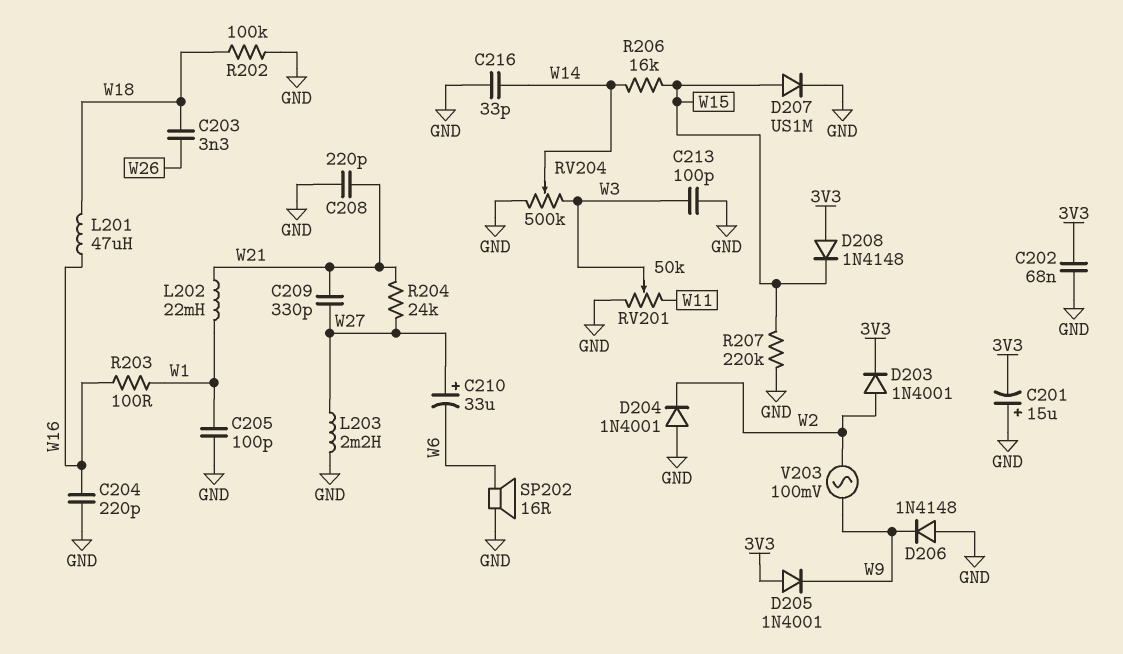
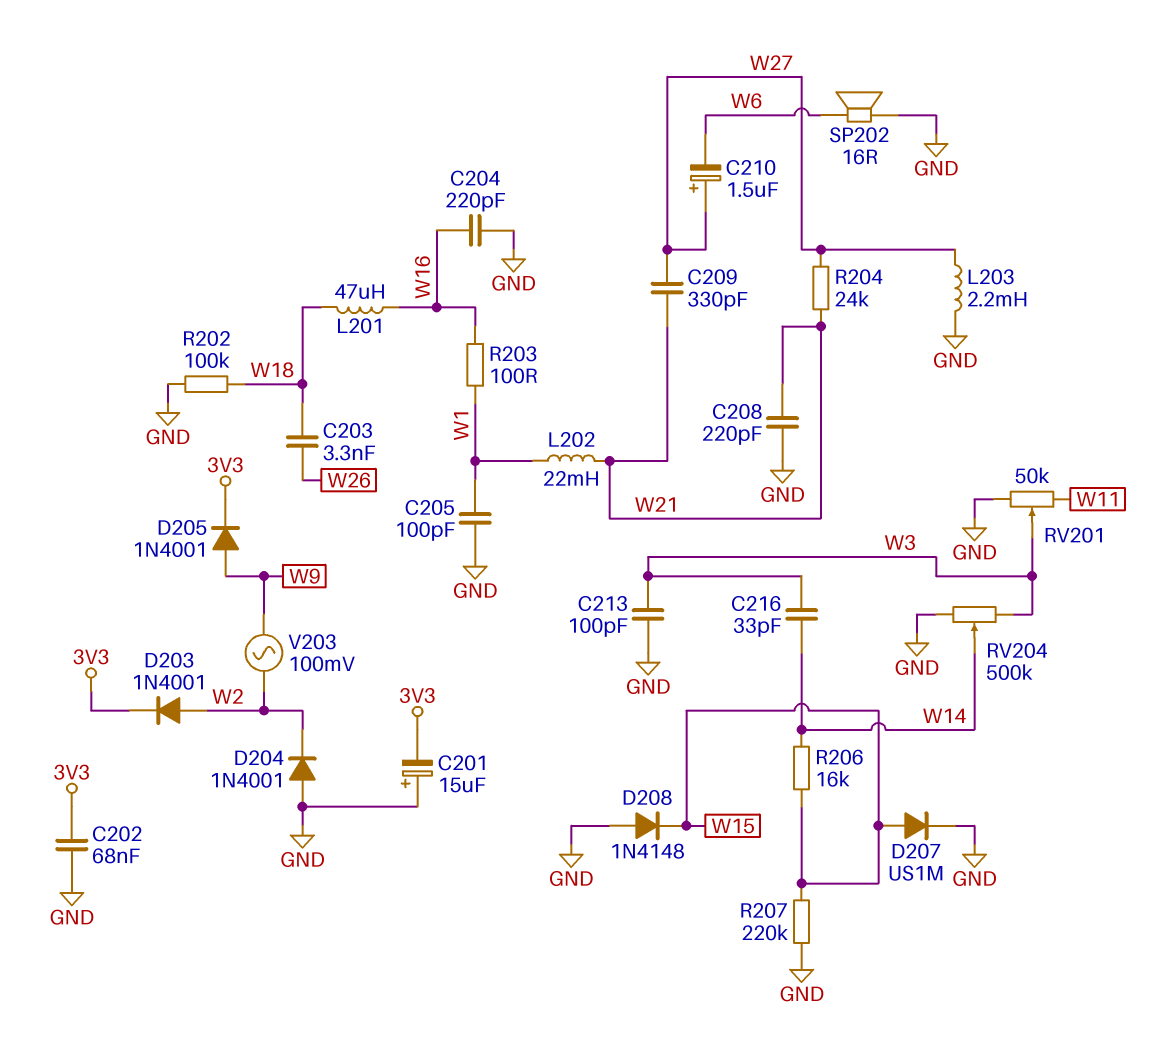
C210: 33uF (plus W27, minus W6) -> 1.5uF (plus W27, minus W6)
C216: 33pF (GND, W14) -> 33pF (W3, W14)
D205: diode 1N4001 (A 3V3, K W9) -> diode 1N4001 (A W9, K 3V3)
D206: diode 1N4148 (A GND, K W9) -> none
D208: diode 1N4148 (A 3V3, K W15) -> diode 1N4148 (A GND, K W15)

